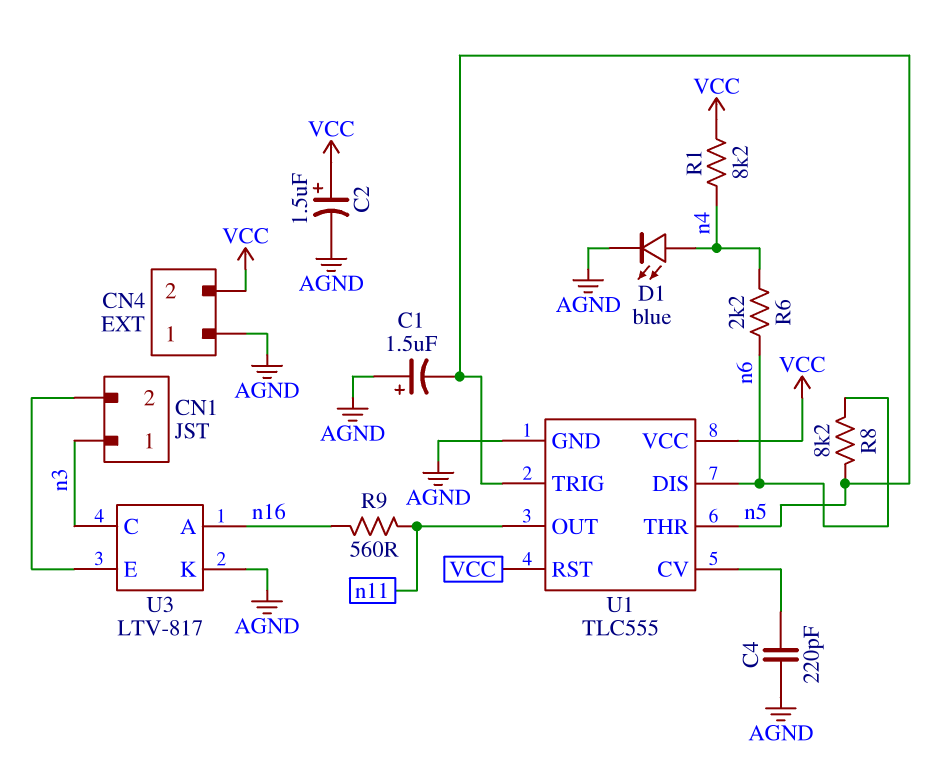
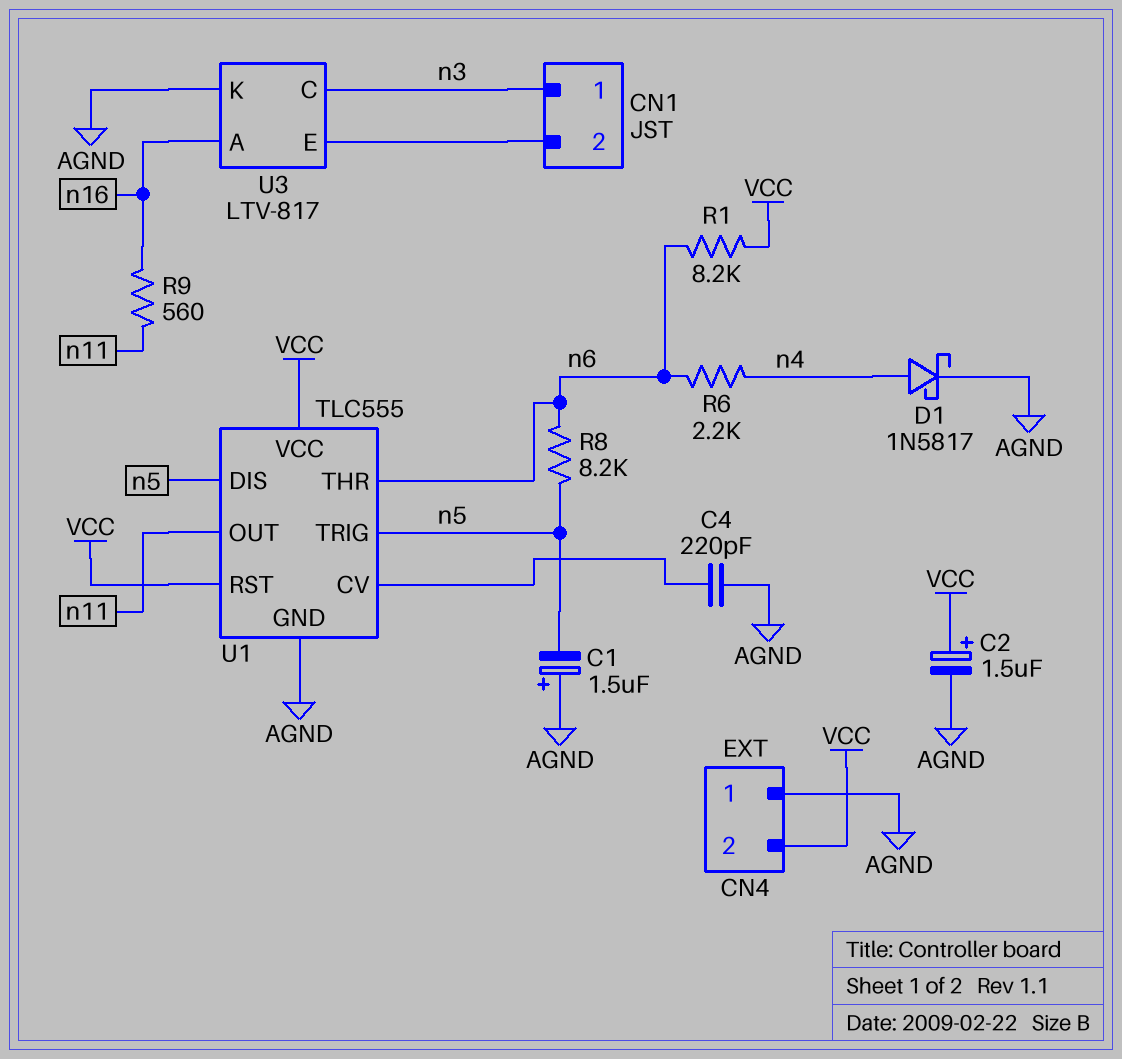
D1: LED blue (A n4, K AGND) -> schottky 1N5817 (A n4, K AGND)
R1: 8.2k (VCC, n4) -> 8.2k (VCC, n6)
U1 pin DIS: n6 -> n5
U1 pin THR: n5 -> n6

